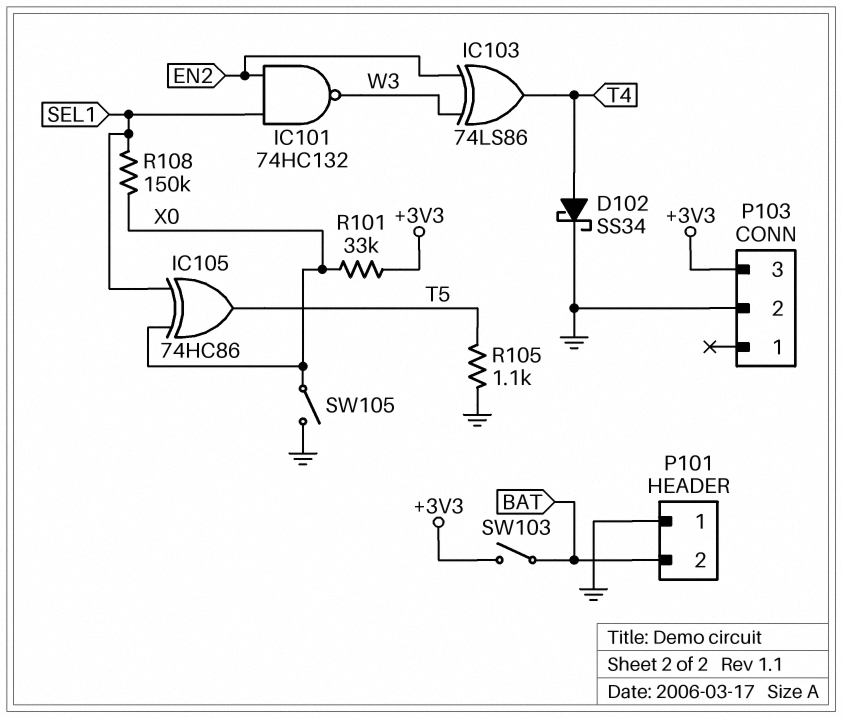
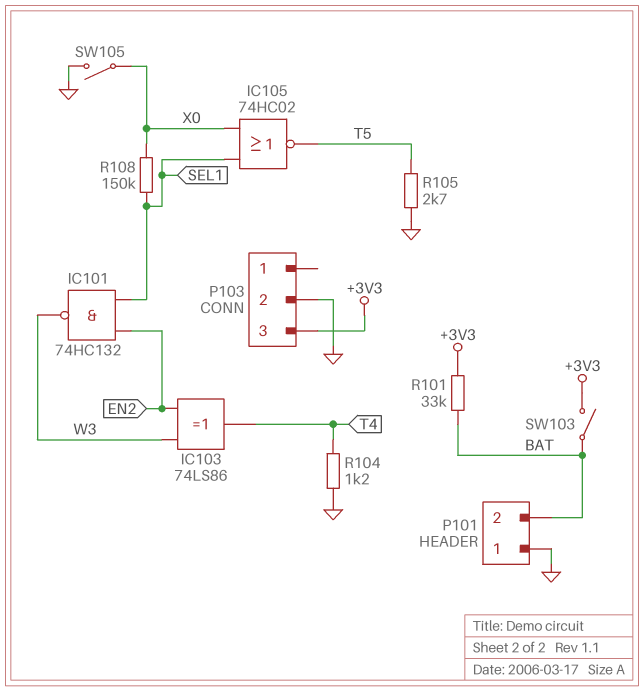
D102: schottky SS34 (A T4, K GND) -> none
IC105: XOR 74HC86 (in SEL1, in X0, out T5) -> NOR 74HC02 (in SEL1, in X0, out T5)
R101: 33k (+3V3, X0) -> 33k (+3V3, BAT)
R104: none -> 1.2k (GND, T4)
R105: 1.1k (GND, T5) -> 2.7k (GND, T5)

